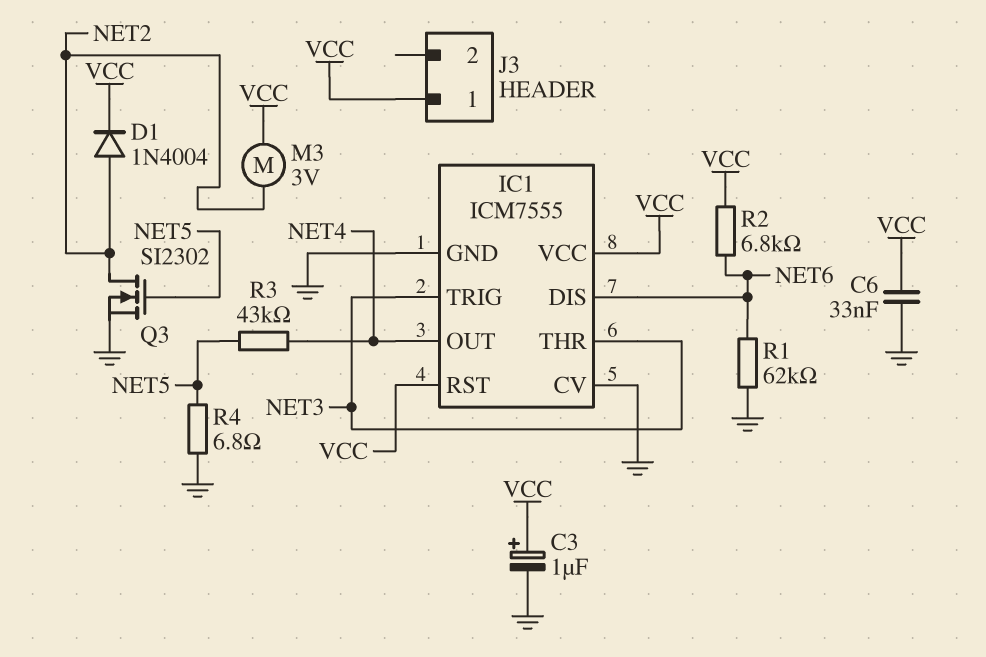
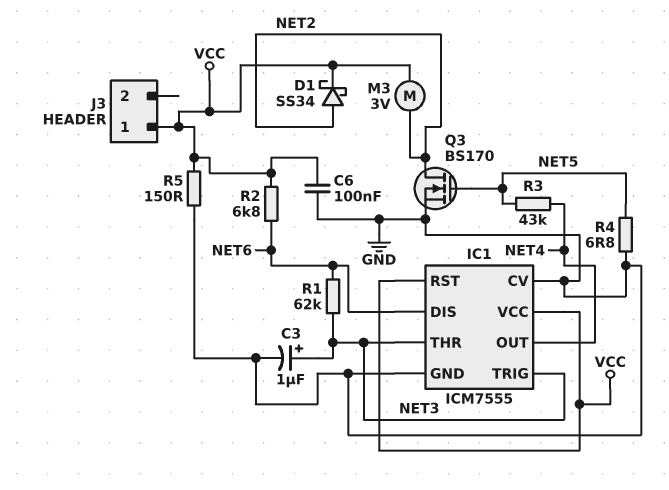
C3: 1uF (plus VCC, minus GND) -> 1uF (plus NET3, minus GND)
C6: 33nF (GND, VCC) -> 100nF (GND, VCC)
D1: diode 1N4004 (A NET2, K VCC) -> schottky SS34 (A NET2, K VCC)
Q3: NMOS SI2302 (G NET5, D NET2, S GND) -> NMOS BS170 (G NET5, D NET2, S GND)
R1: 62k (GND, NET6) -> 62k (NET3, NET6)
R5: none -> 150 (GND, VCC)

